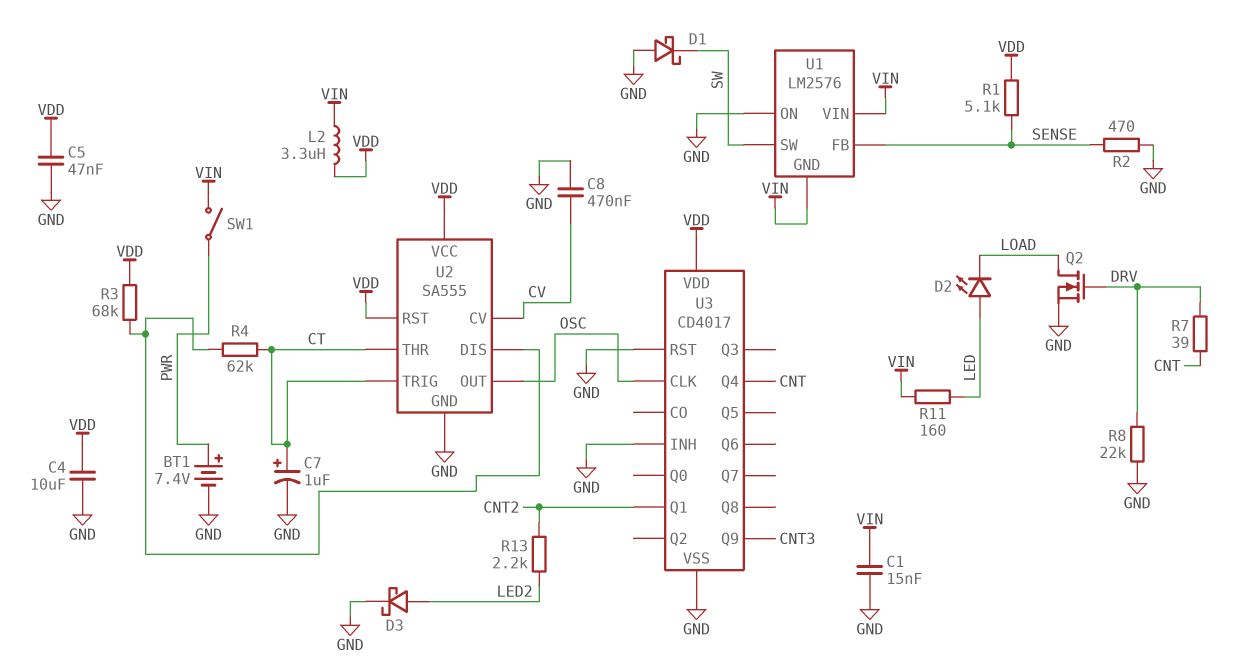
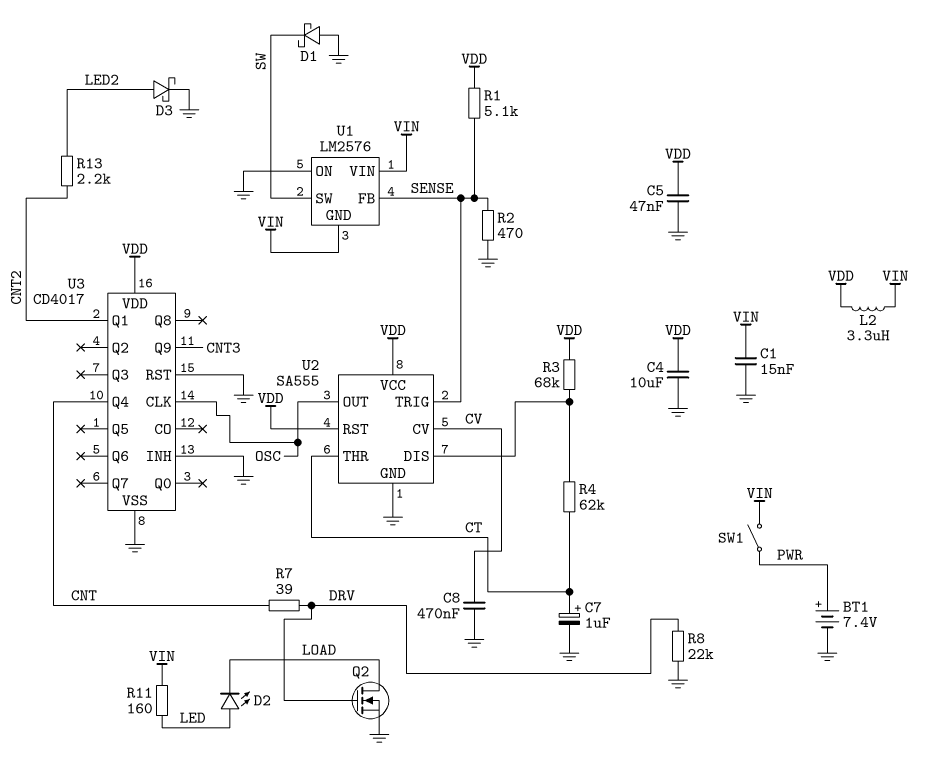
U2 pin TRIG: CT -> SENSE

